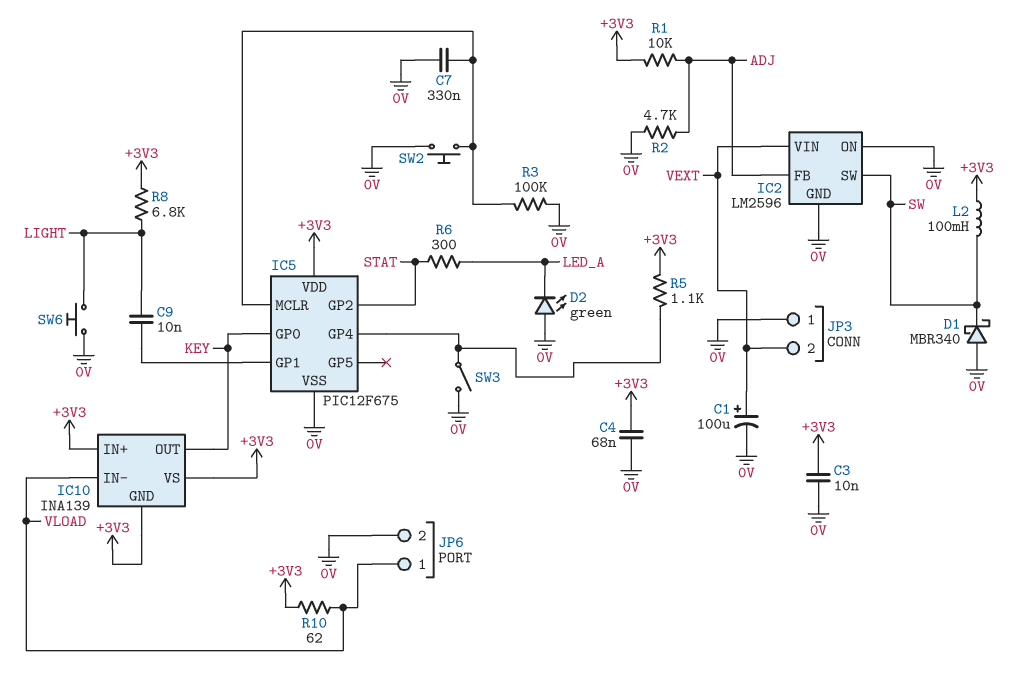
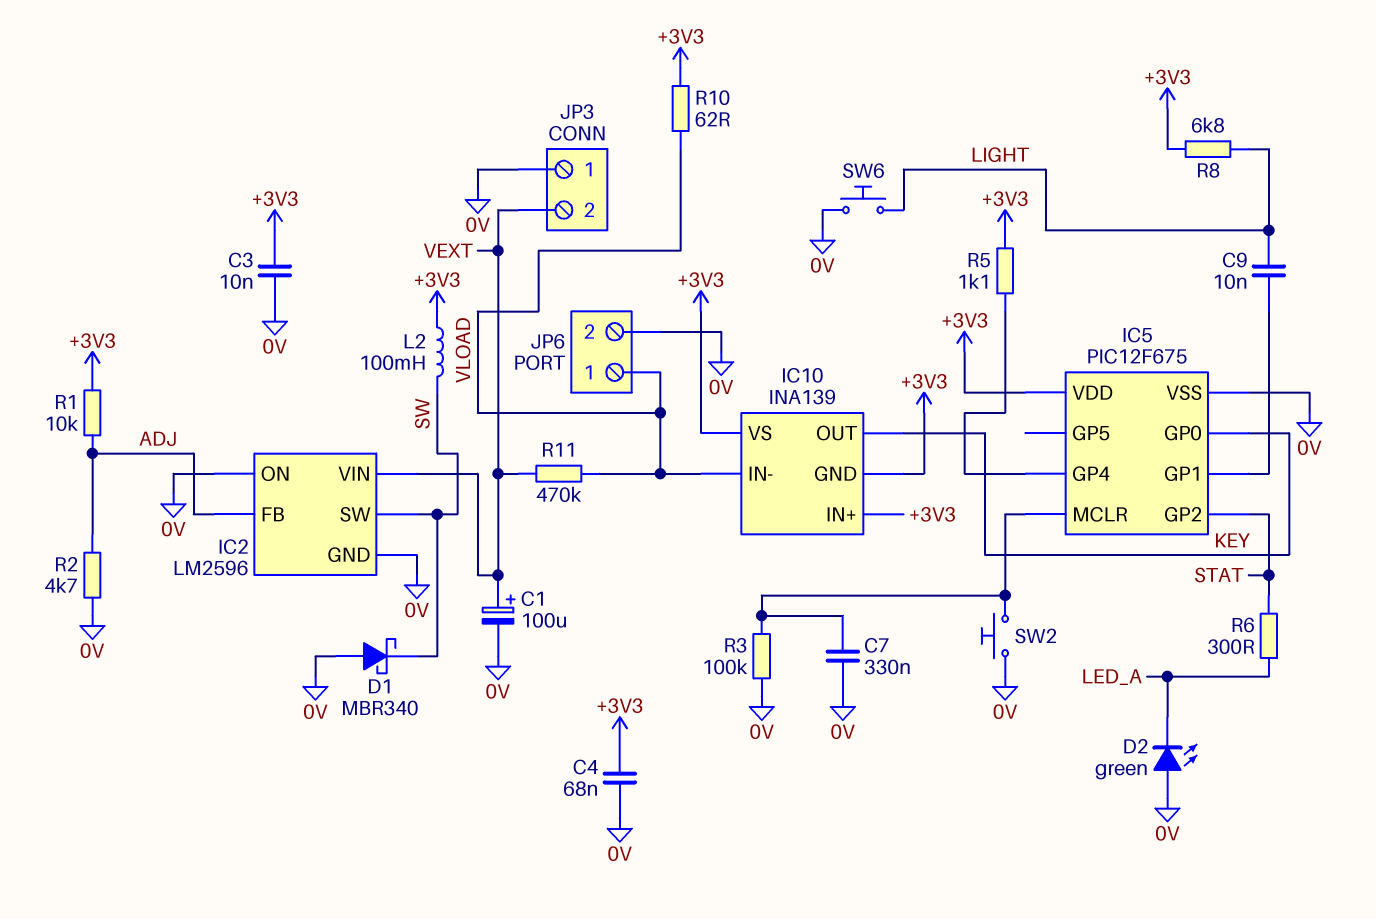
R11: none -> 470k (VEXT, VLOAD)
SW3: switch (0V, IC5/GP4) -> none

